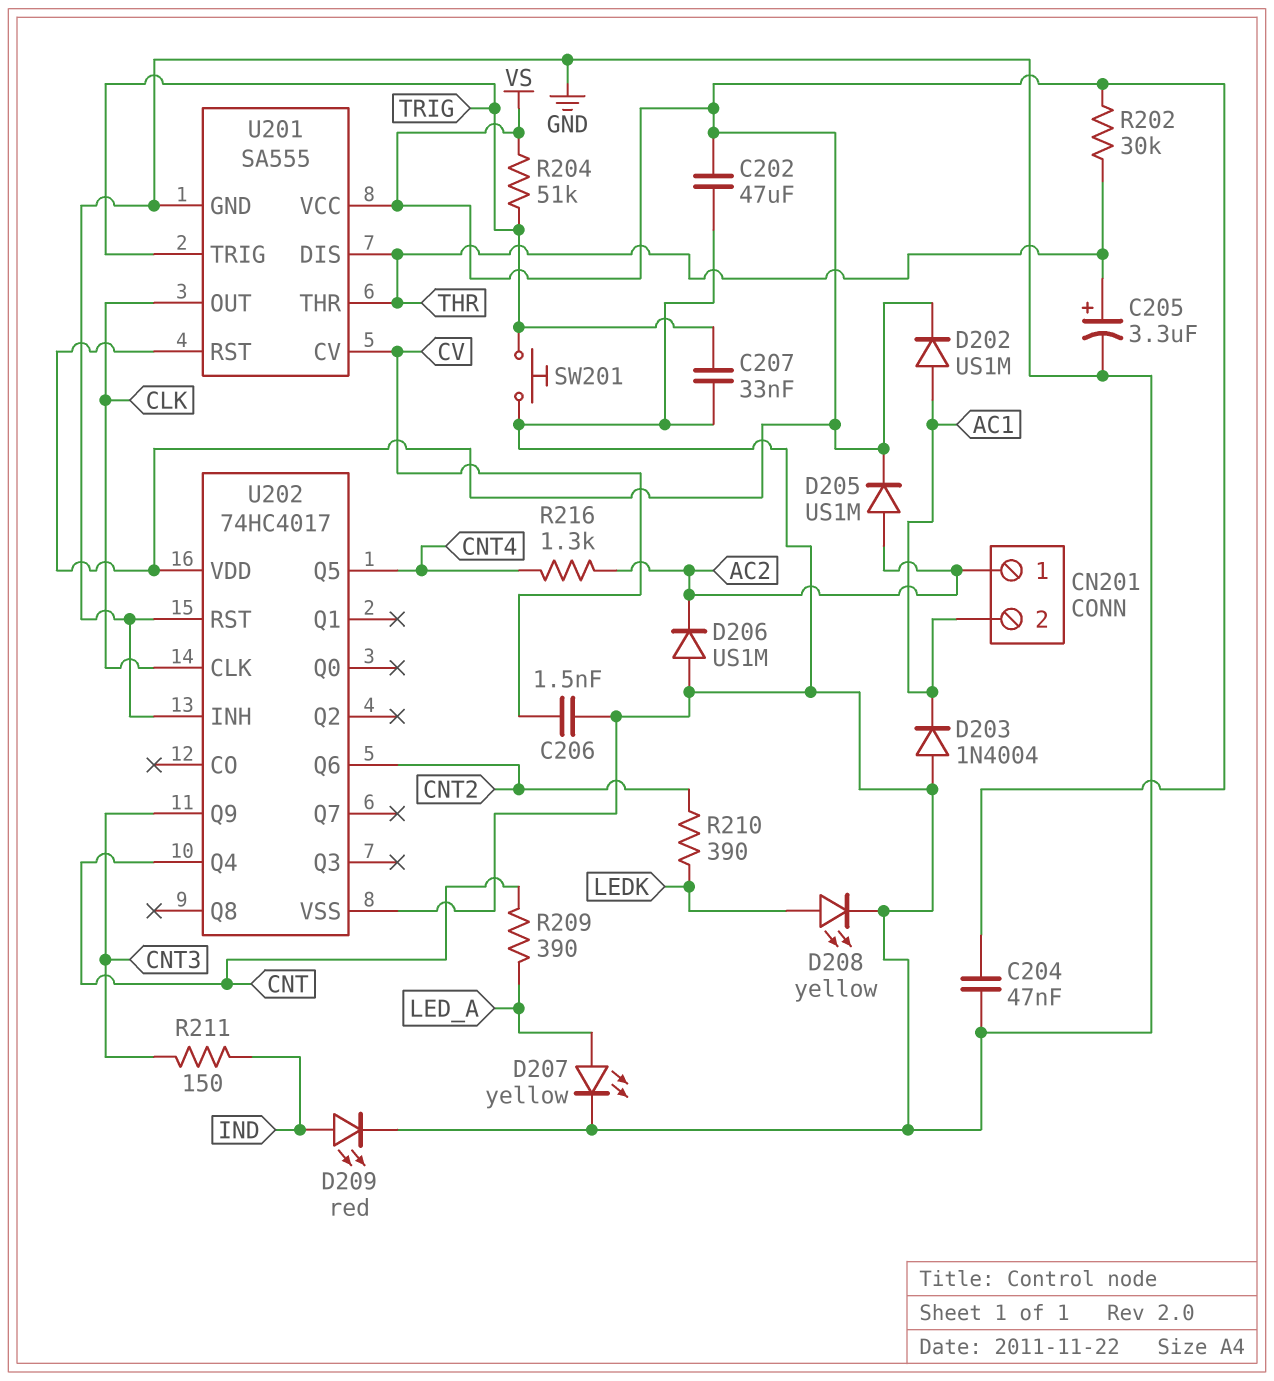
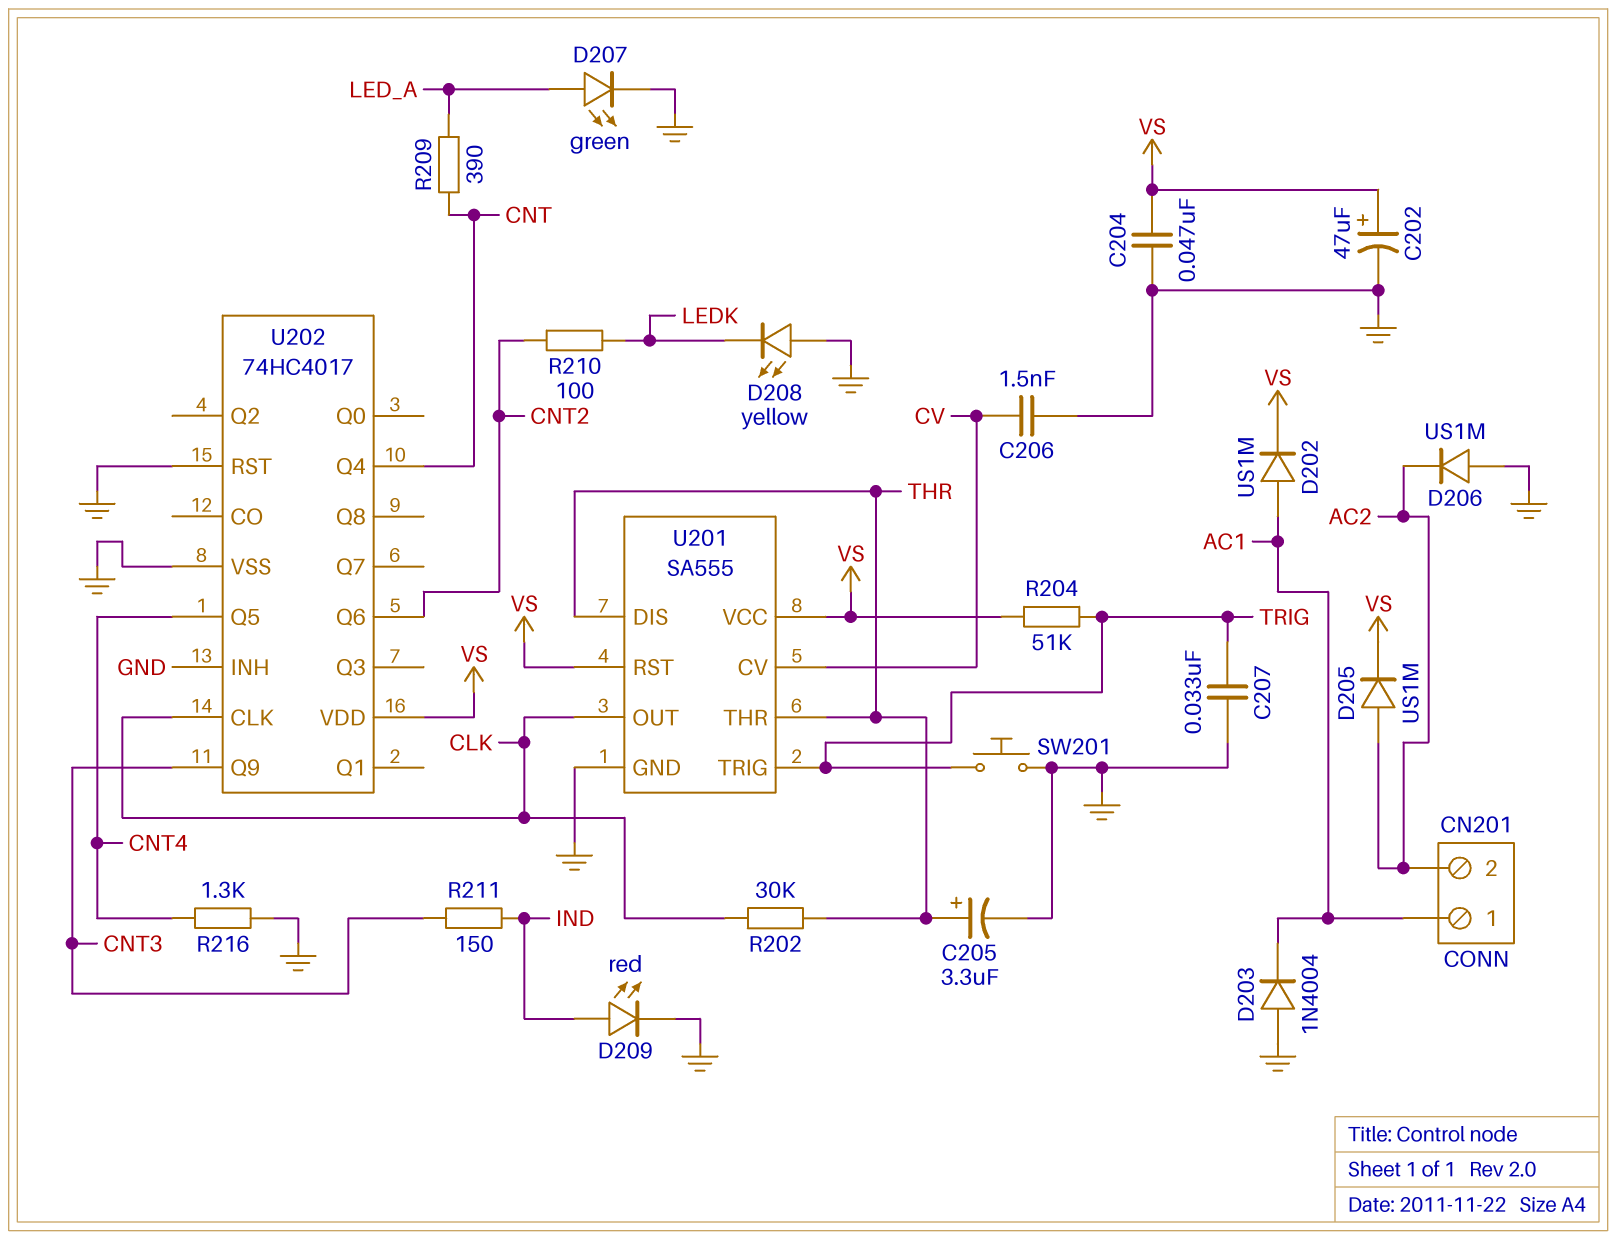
C202: 47uF (GND, VS) -> 47uF (plus VS, minus GND)
CN201 pin 1: AC2 -> AC1
CN201 pin 2: AC1 -> AC2
D207: LED yellow (A LED_A, K GND) -> LED green (A LED_A, K GND)
D208: LED yellow (A LEDK, K GND) -> LED yellow (A GND, K LEDK)
R202: 30k (THR, VS) -> 30k (CLK, THR)
R210: 390 (CNT2, LEDK) -> 100 (CNT2, LEDK)
R216: 1.3k (AC2, CNT4) -> 1.3k (CNT4, GND)

